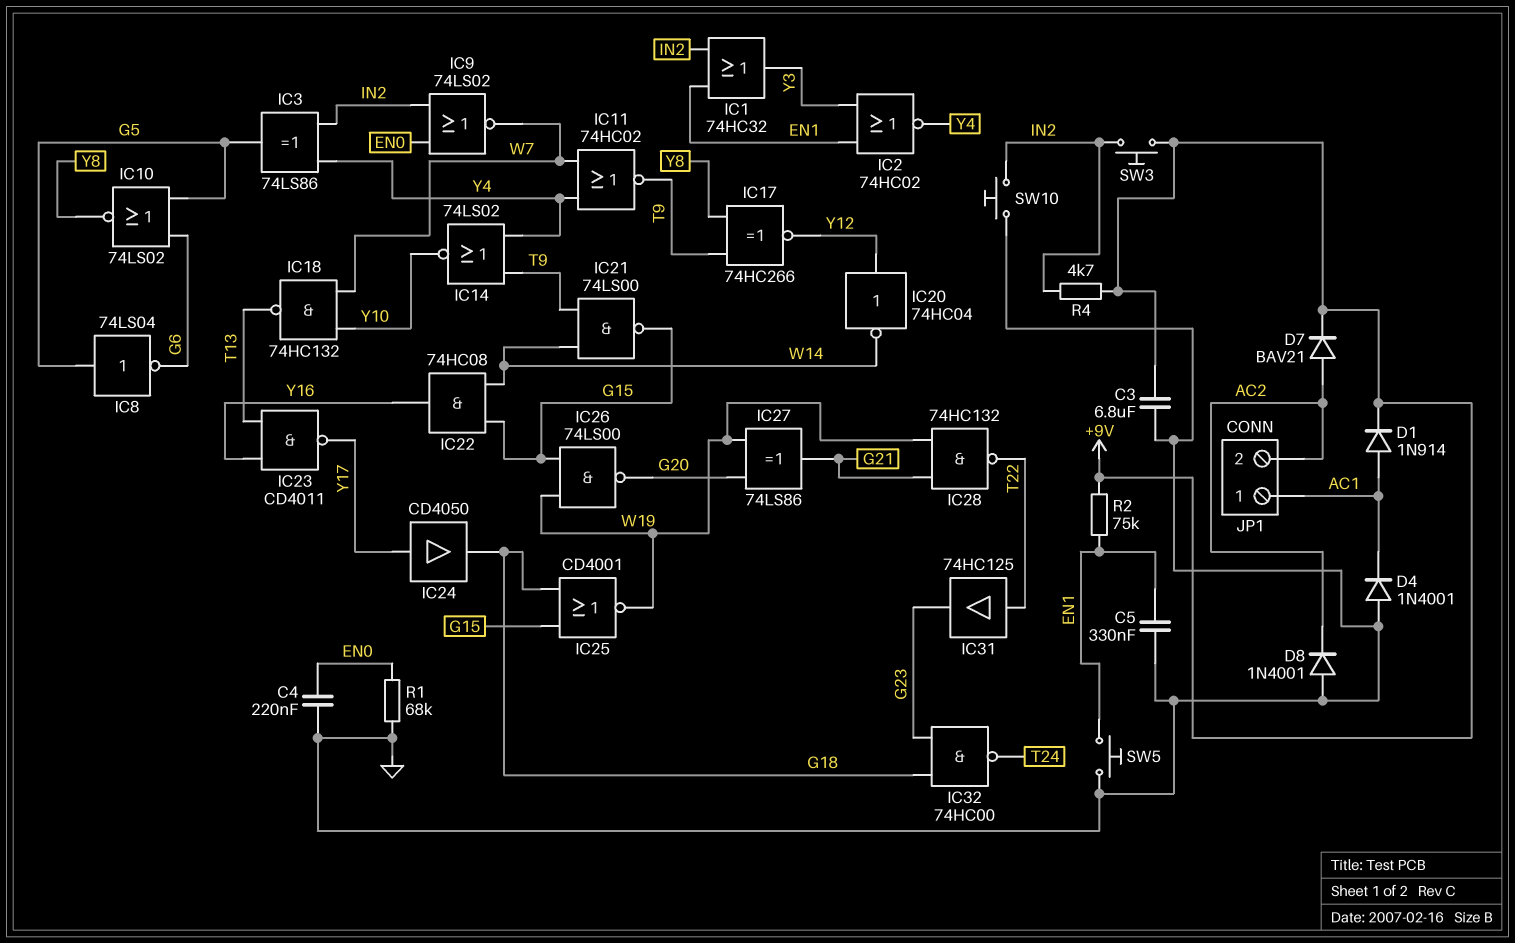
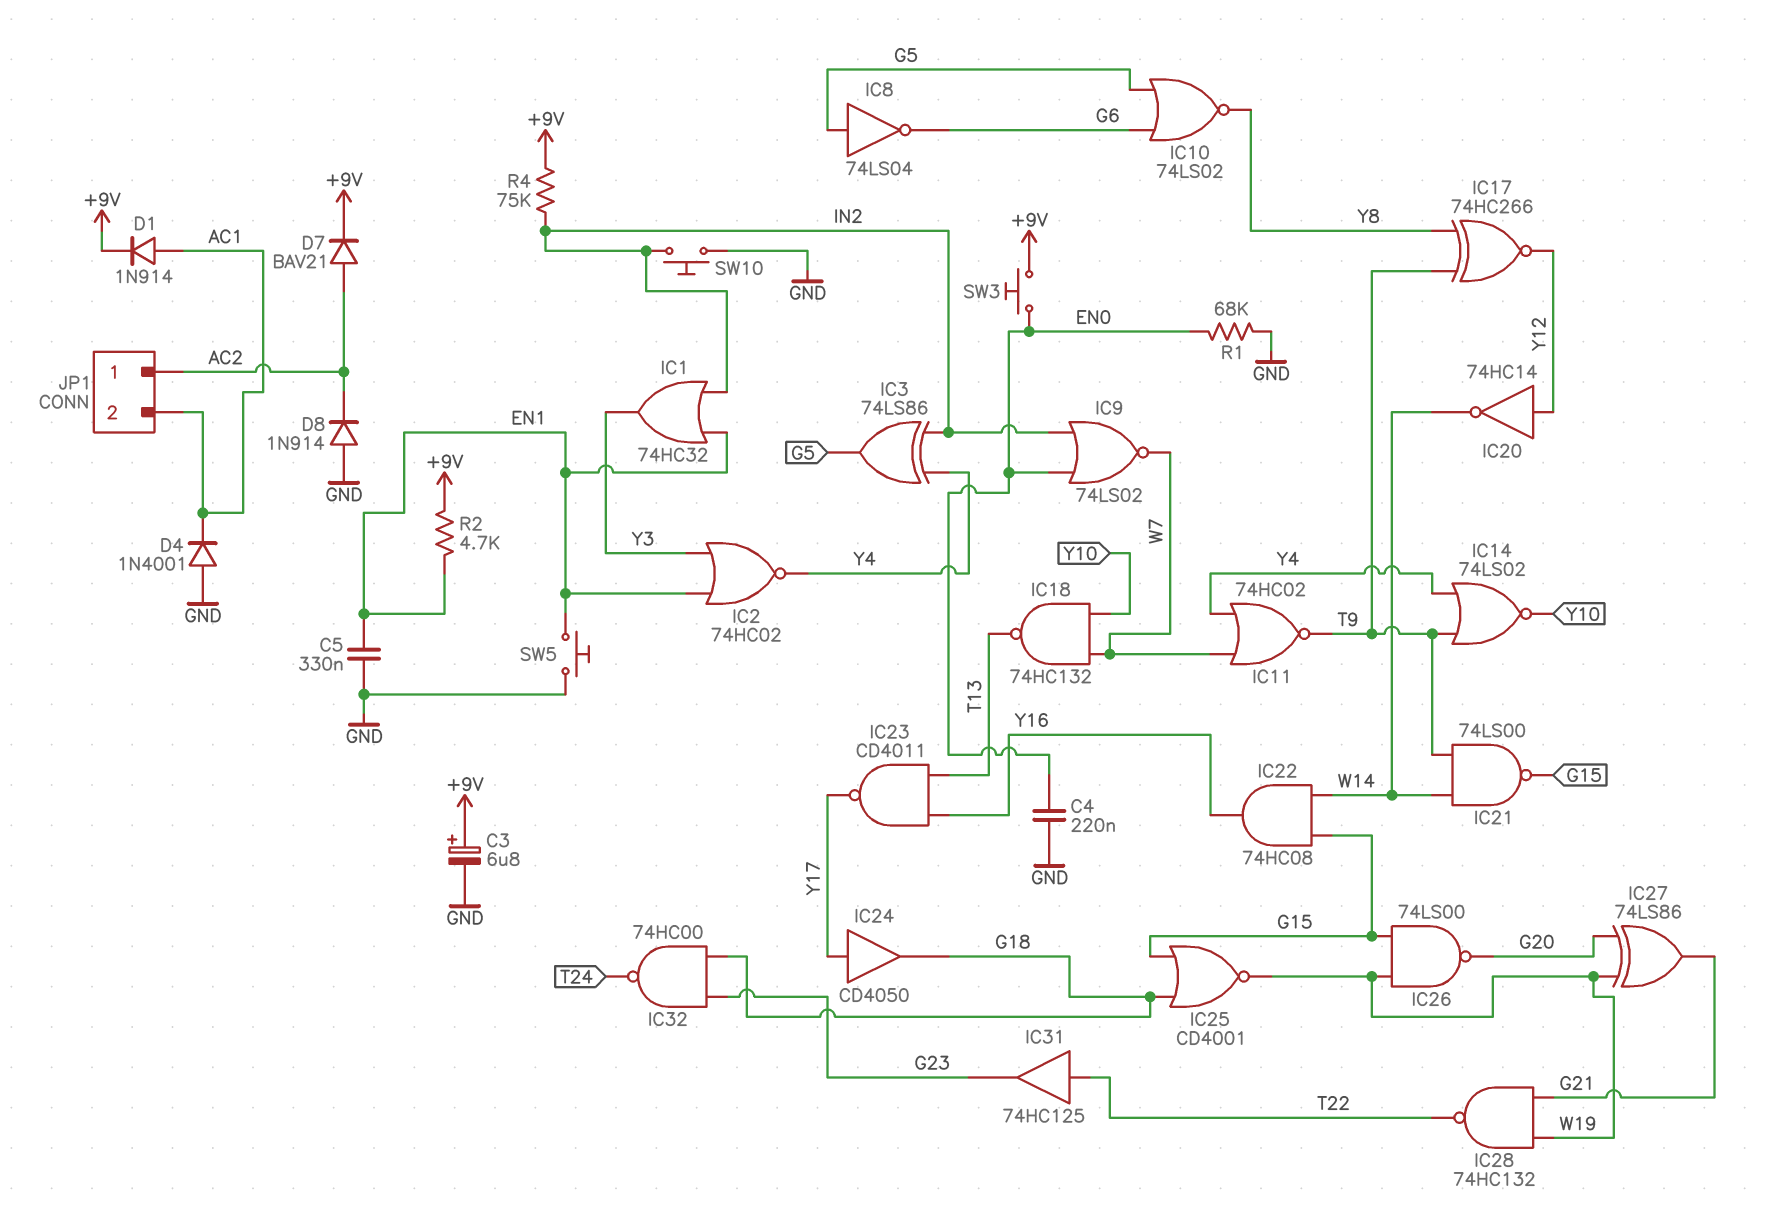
C3: 6.8uF (+9V, GND) -> 6.8uF (plus +9V, minus GND)
D8: diode 1N4001 (A GND, K AC2) -> diode 1N914 (A GND, K AC2)
IC20: NOT 74HC04 (in Y12, out W14) -> NOT 74HC14 (in Y12, out W14)
JP1 pin 1: AC1 -> AC2
JP1 pin 2: AC2 -> AC1
R2: 75k (+9V, EN1) -> 4.7k (+9V, EN1)
R4: 4.7k (+9V, IN2) -> 75k (+9V, IN2)
SW3: button (+9V, IN2) -> button (+9V, EN0)

